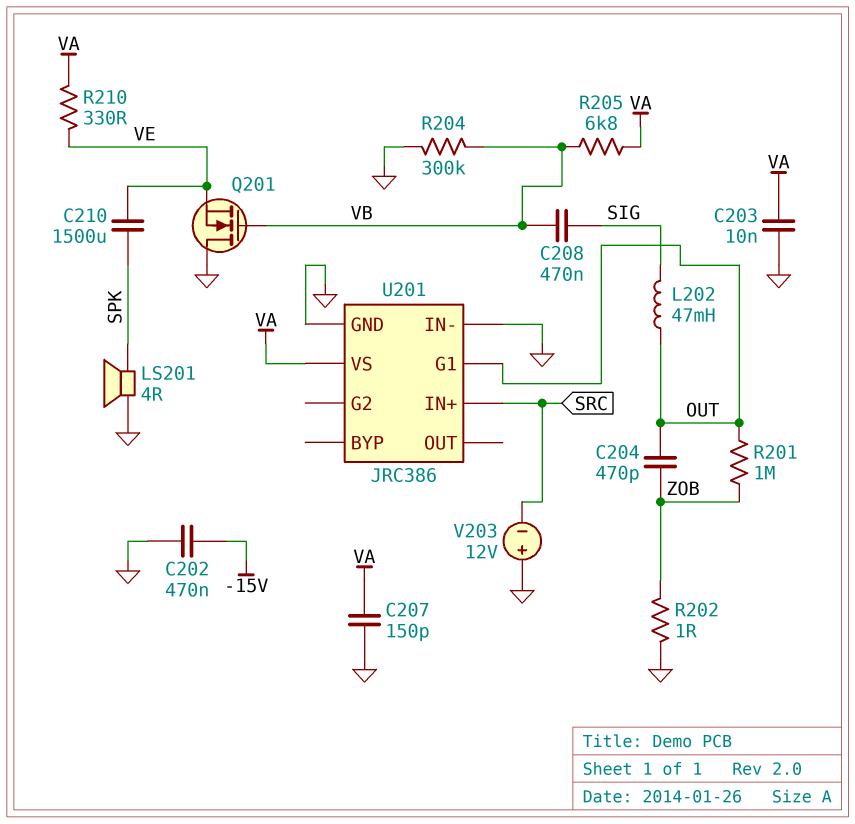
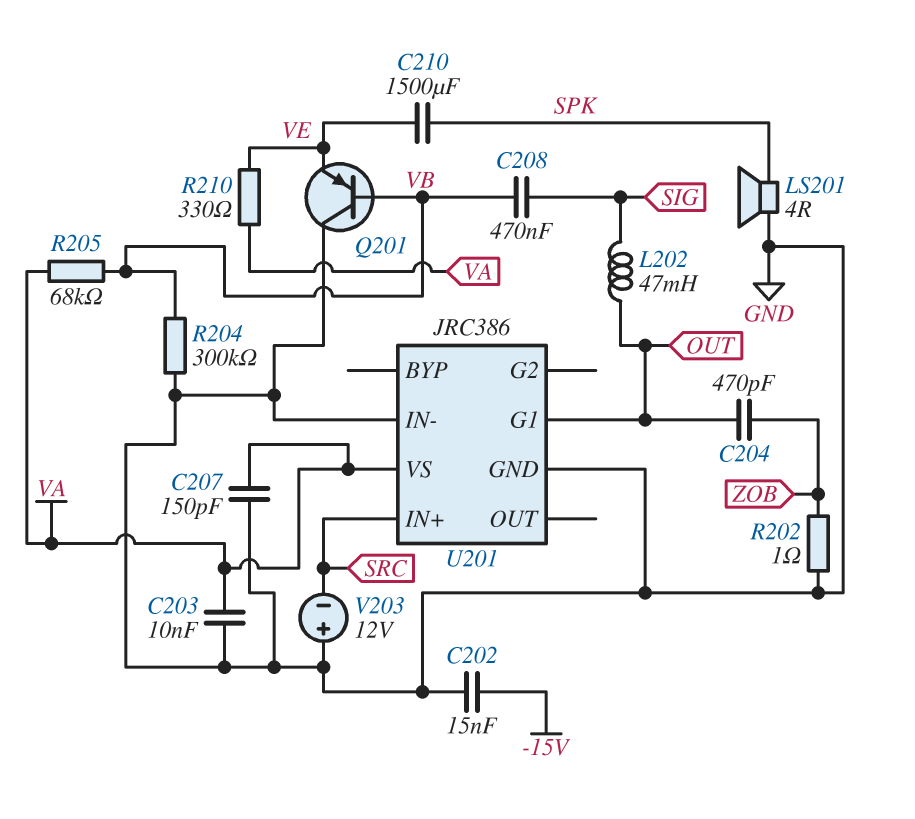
C202: 470nF (-15V, GND) -> 15nF (-15V, GND)
Q201: NMOS (G VB, D GND, S VE) -> PNP (B VB, C GND, E VE)
R201: 1M (OUT, ZOB) -> none
R205: 6.8k (VA, VB) -> 68k (VA, VB)

